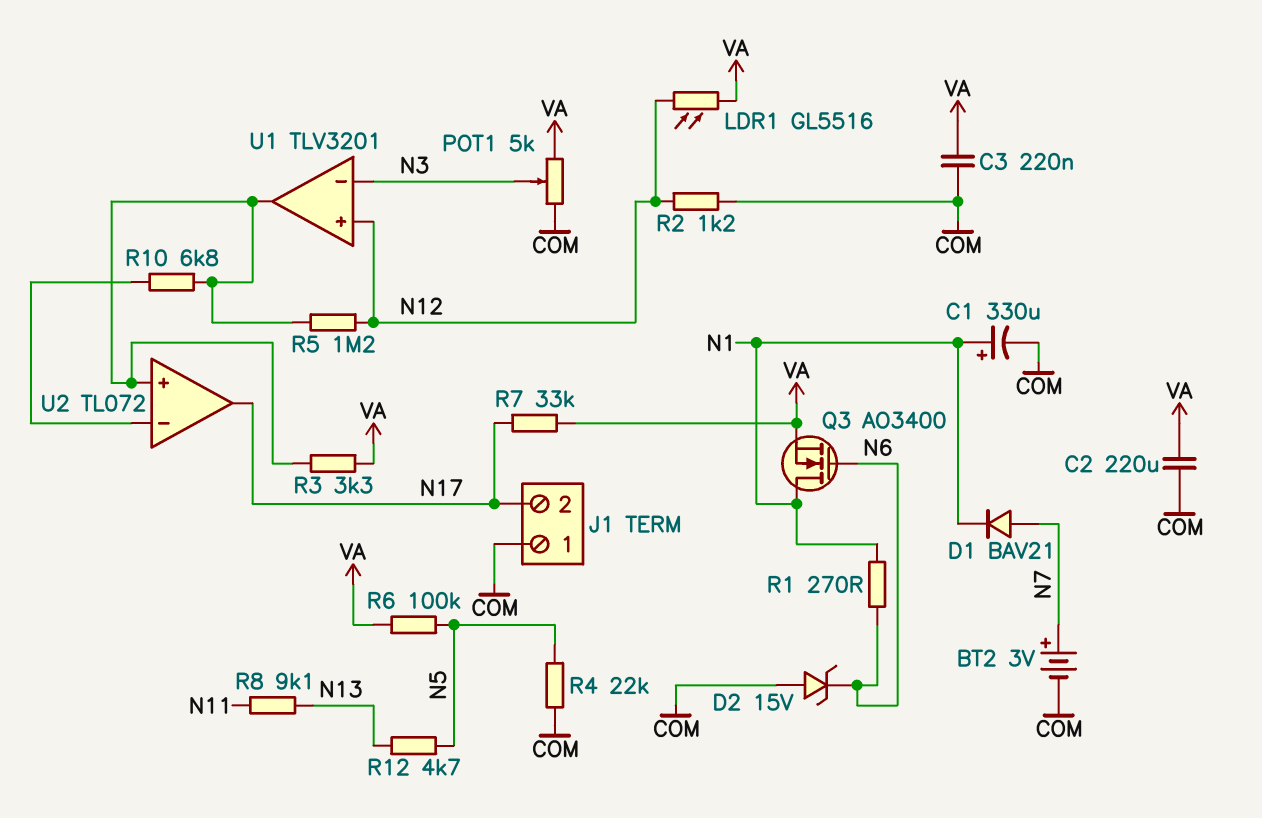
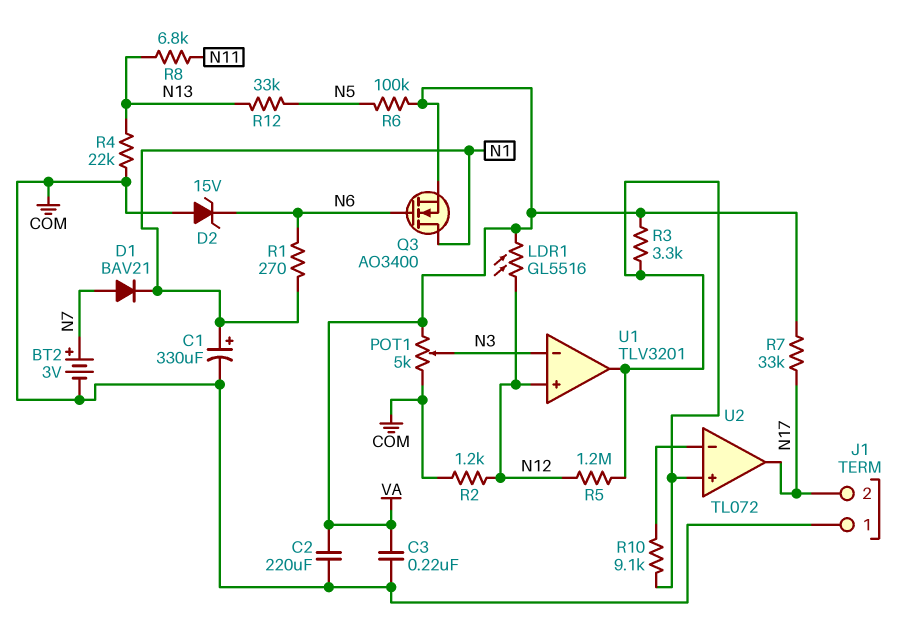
R4: 22k (COM, N5) -> 22k (COM, N13)
R8: 9.1k (N11, N13) -> 6.8k (N11, N13)
R10: 6.8k (U1/out, U2/in-) -> 9.1k (U1/out, U2/in-)
R12: 4.7k (N5, N13) -> 33k (N5, N13)

